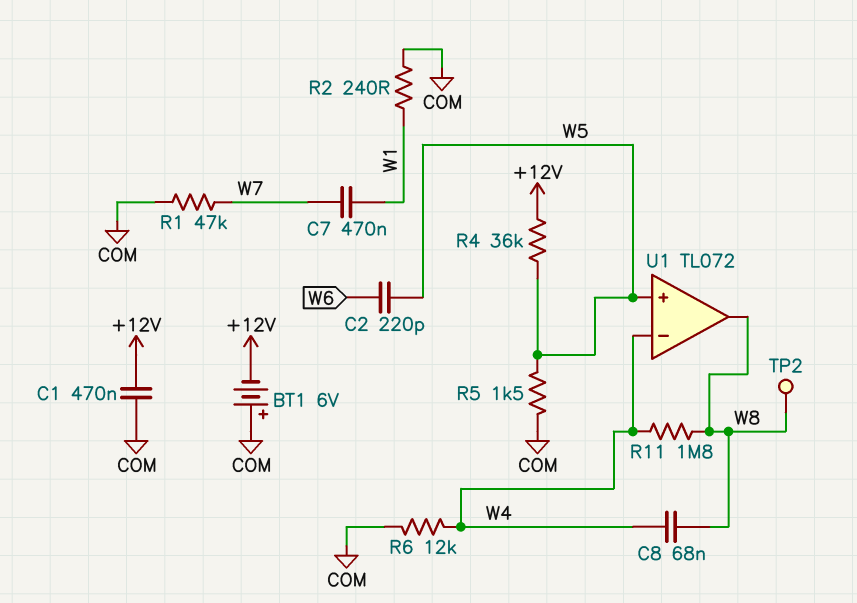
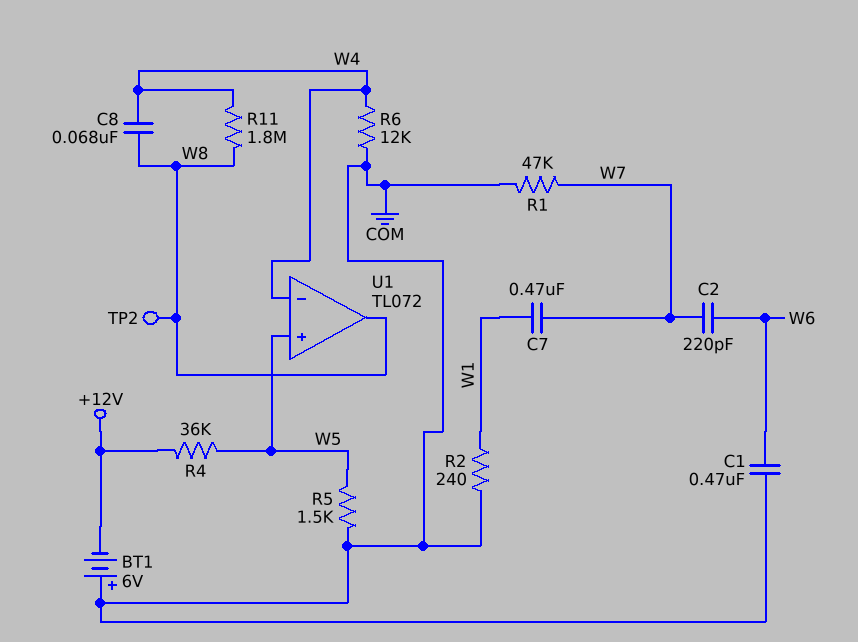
C1: 470nF (+12V, COM) -> 470nF (COM, W6)
C2: 220pF (W5, W6) -> 220pF (W6, W7)

